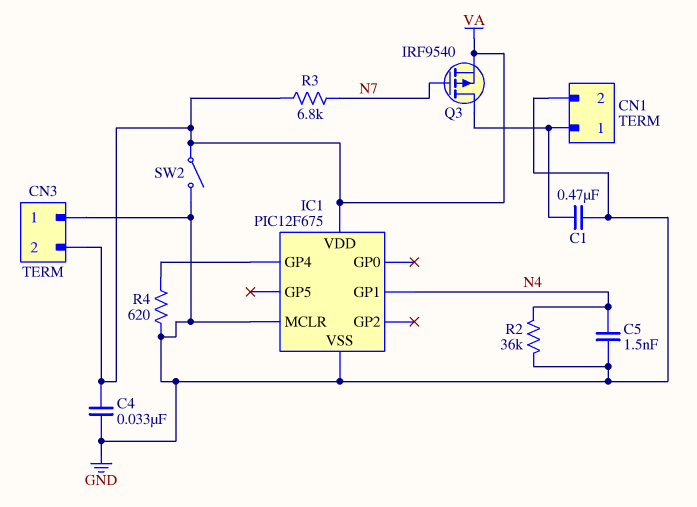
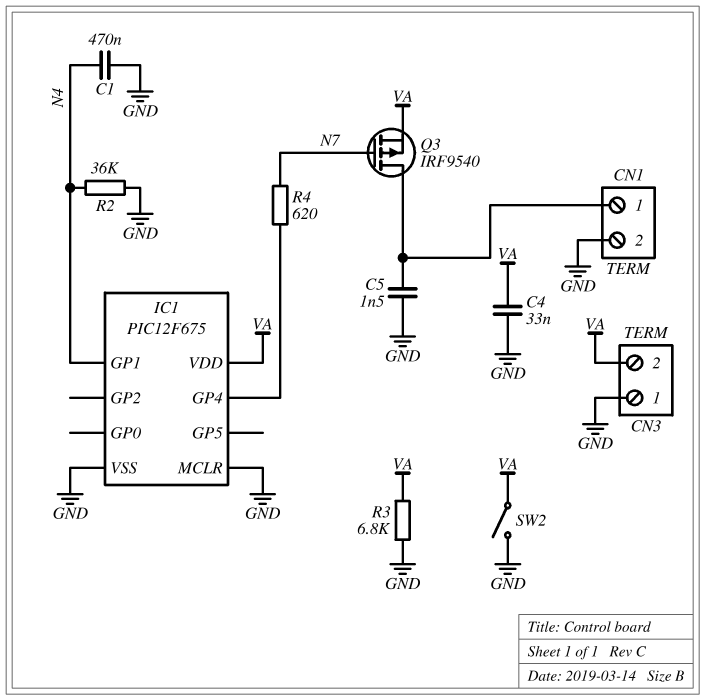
C1: 470nF (CN1/1, GND) -> 470nF (GND, N4)
C5: 1.5nF (GND, N4) -> 1.5nF (CN1/1, GND)
R3: 6.8k (N7, VA) -> 6.8k (GND, VA)
R4: 620 (GND, IC1/GP4) -> 620 (IC1/GP4, N7)

